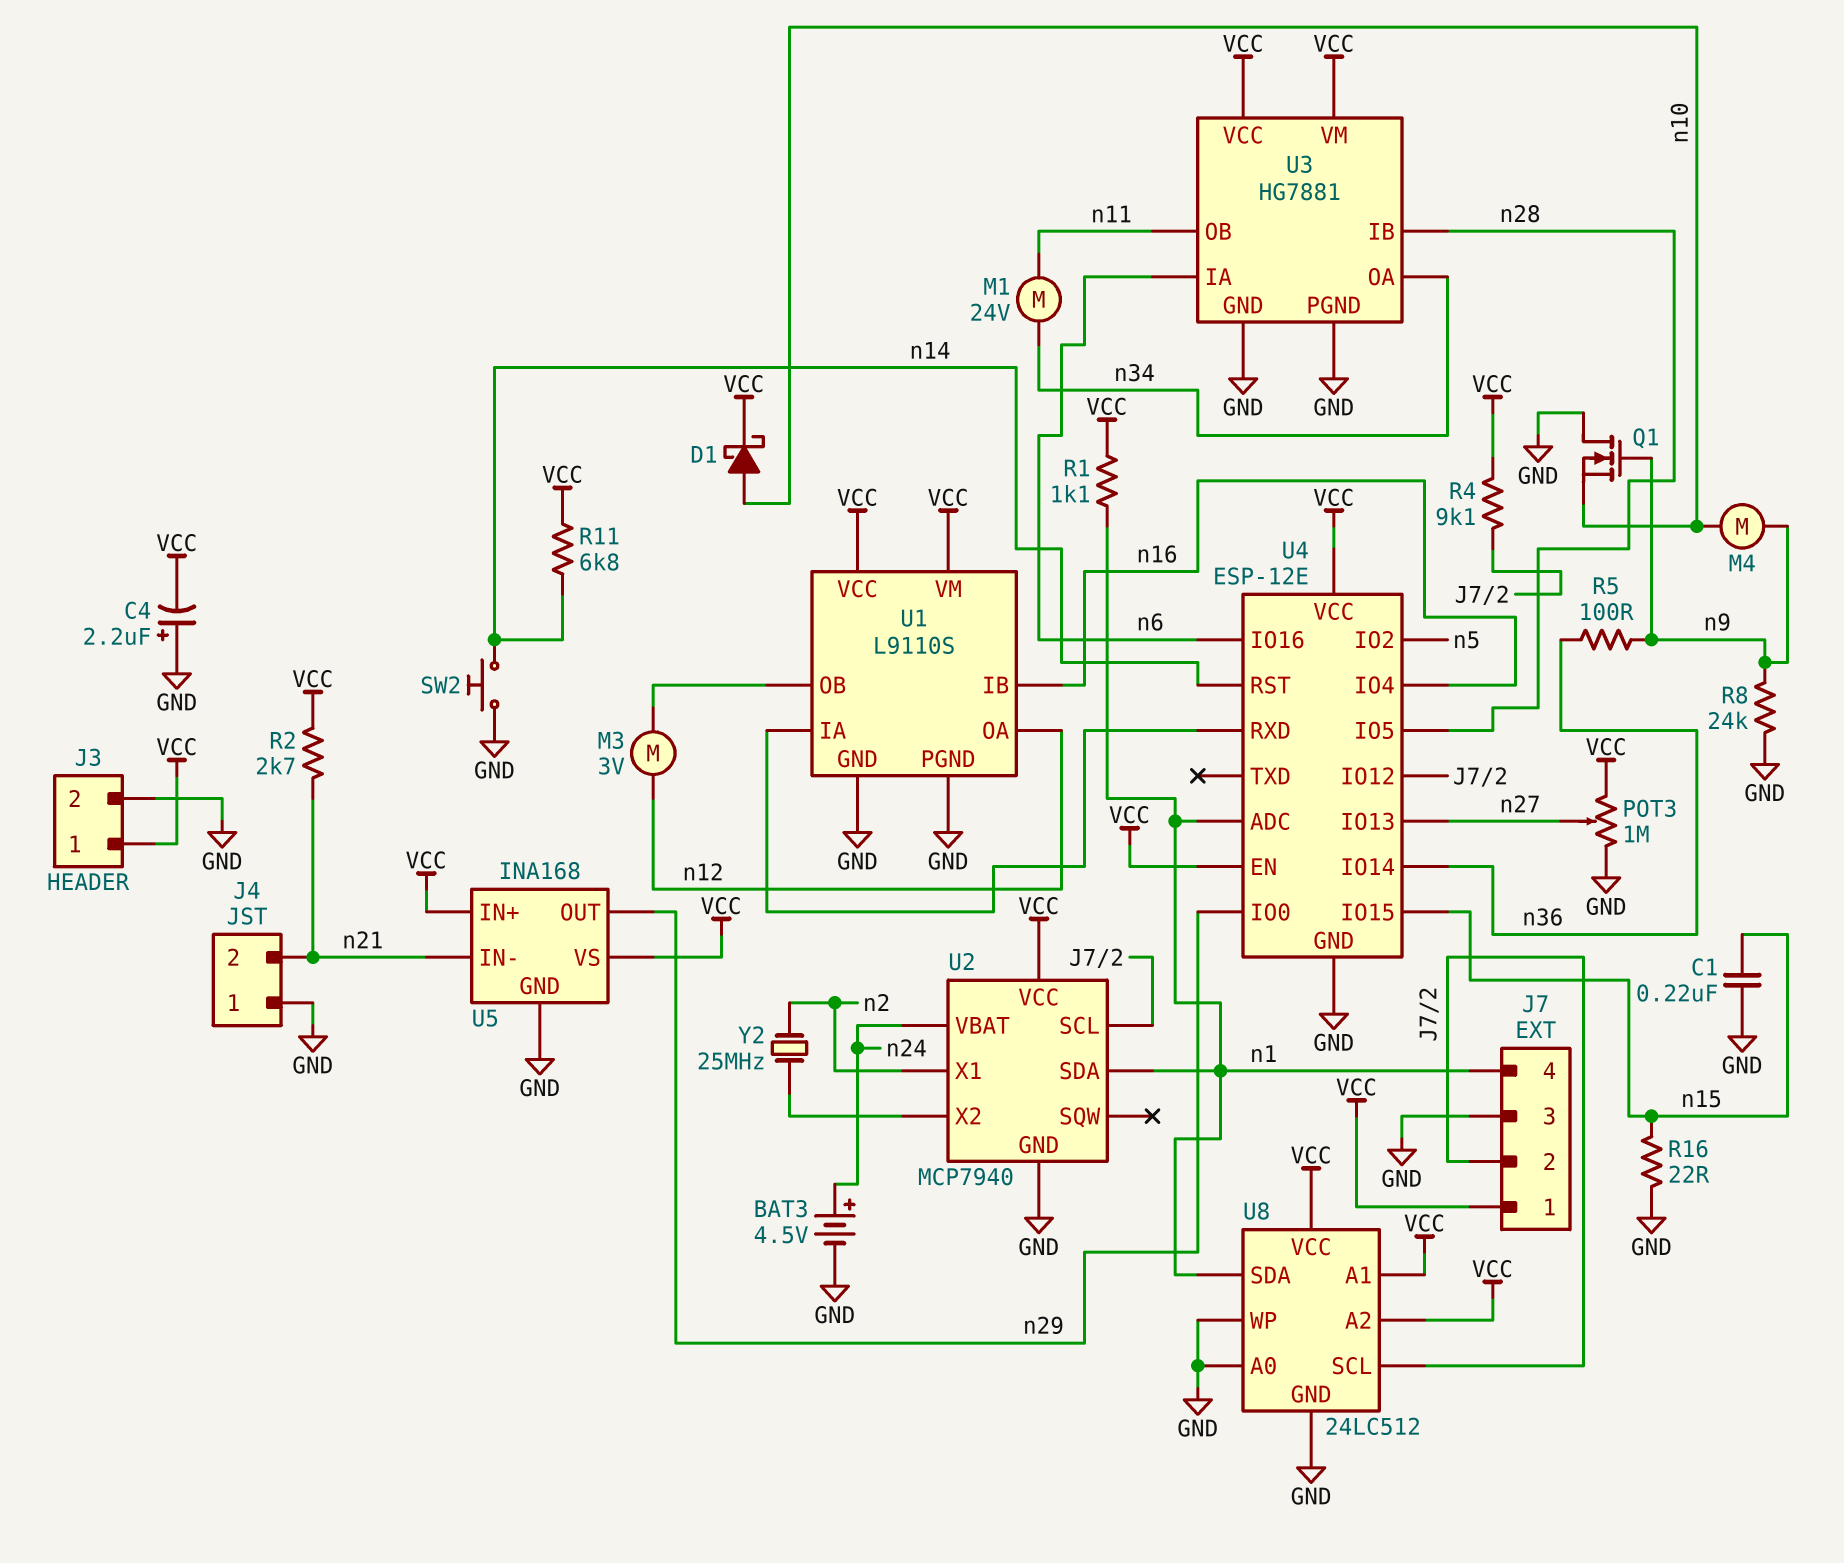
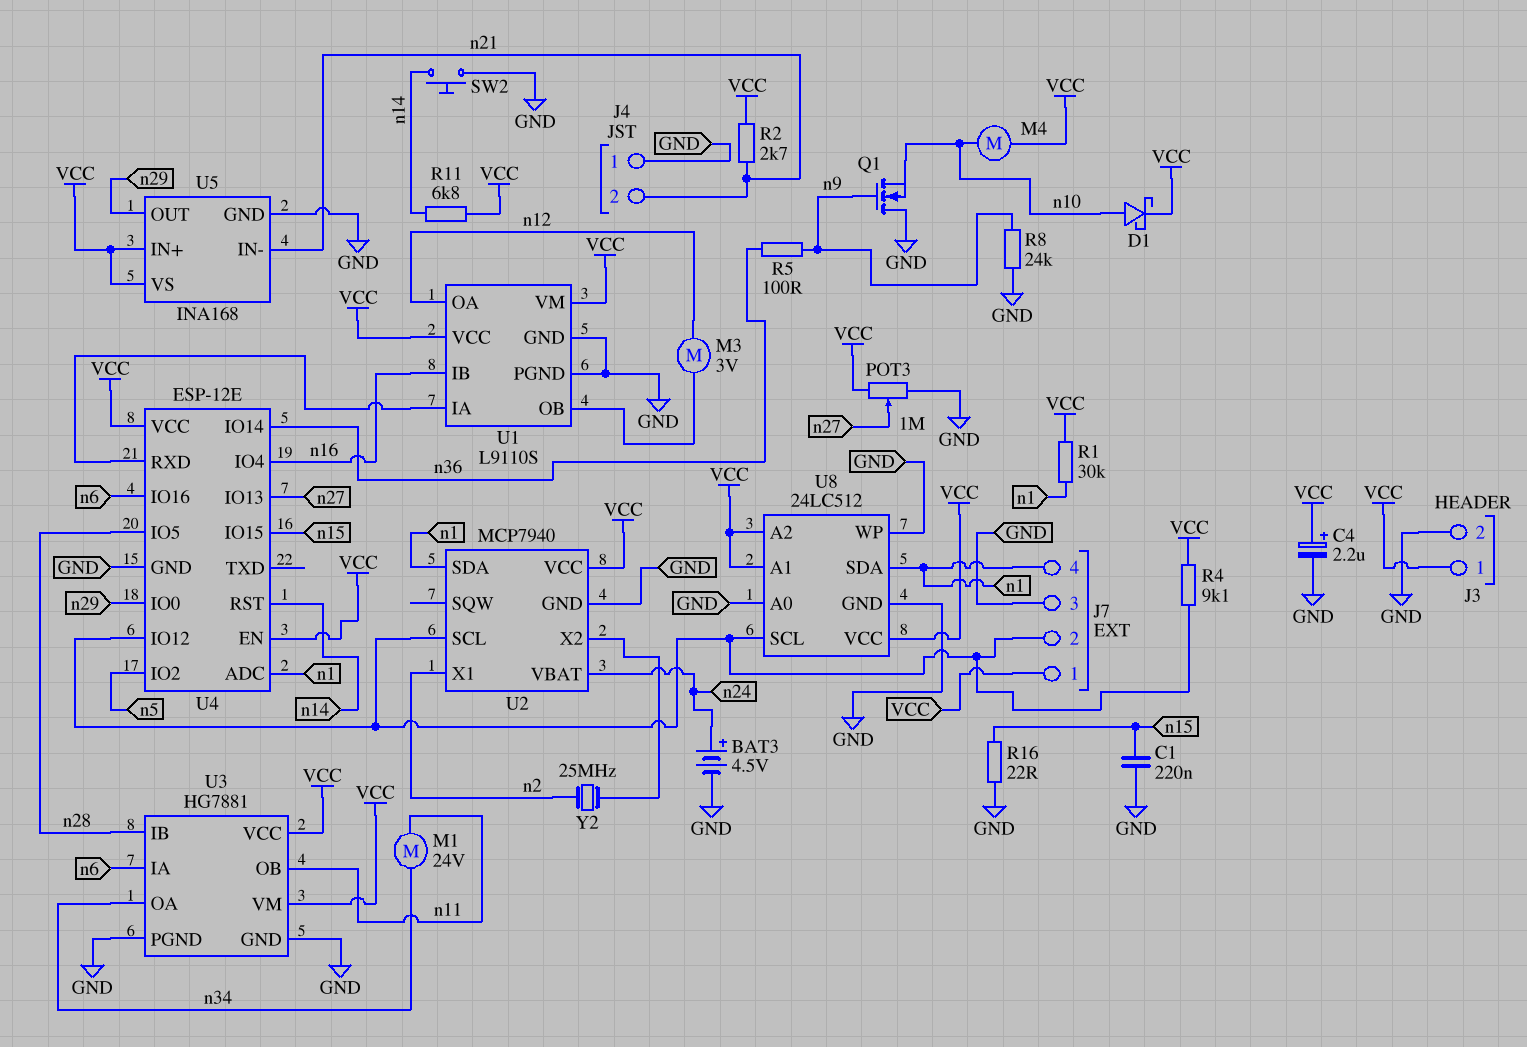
C4: 2.2uF (plus GND, minus VCC) -> 2.2uF (plus VCC, minus GND)
M4: motor (n9, n10) -> motor (VCC, n10)
R1: 1.1k (VCC, n1) -> 30k (VCC, n1)

